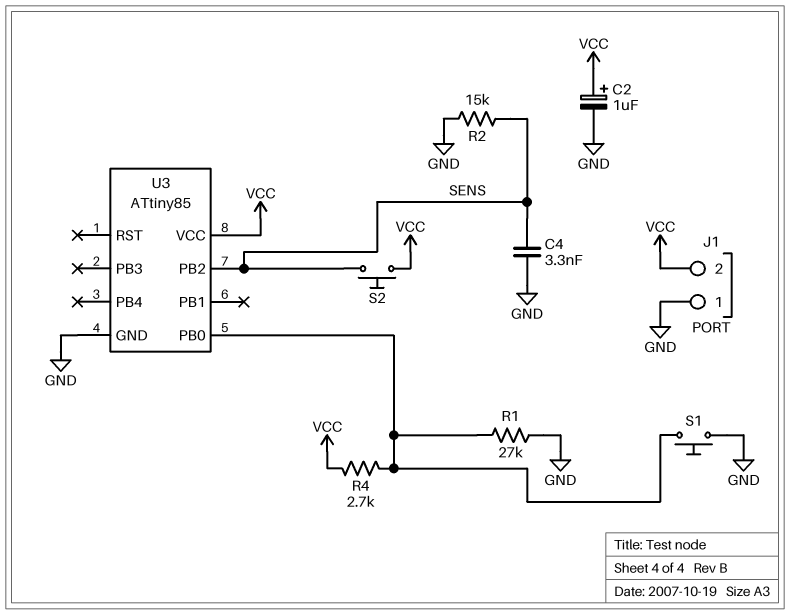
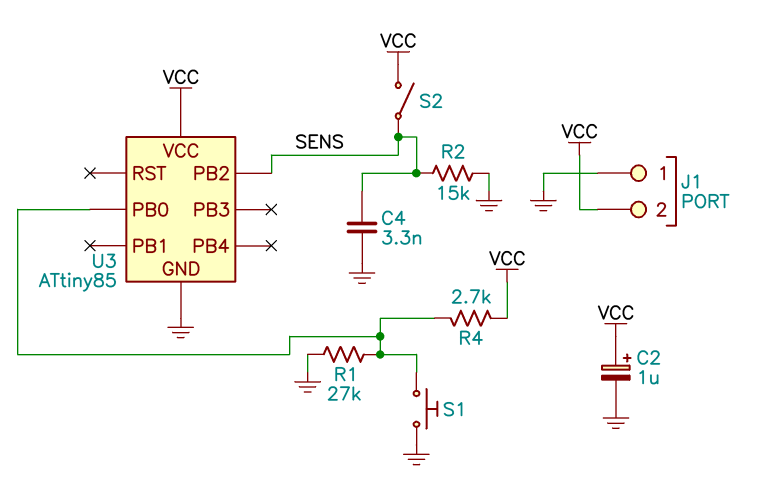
S2: button (SENS, VCC) -> switch (SENS, VCC)

